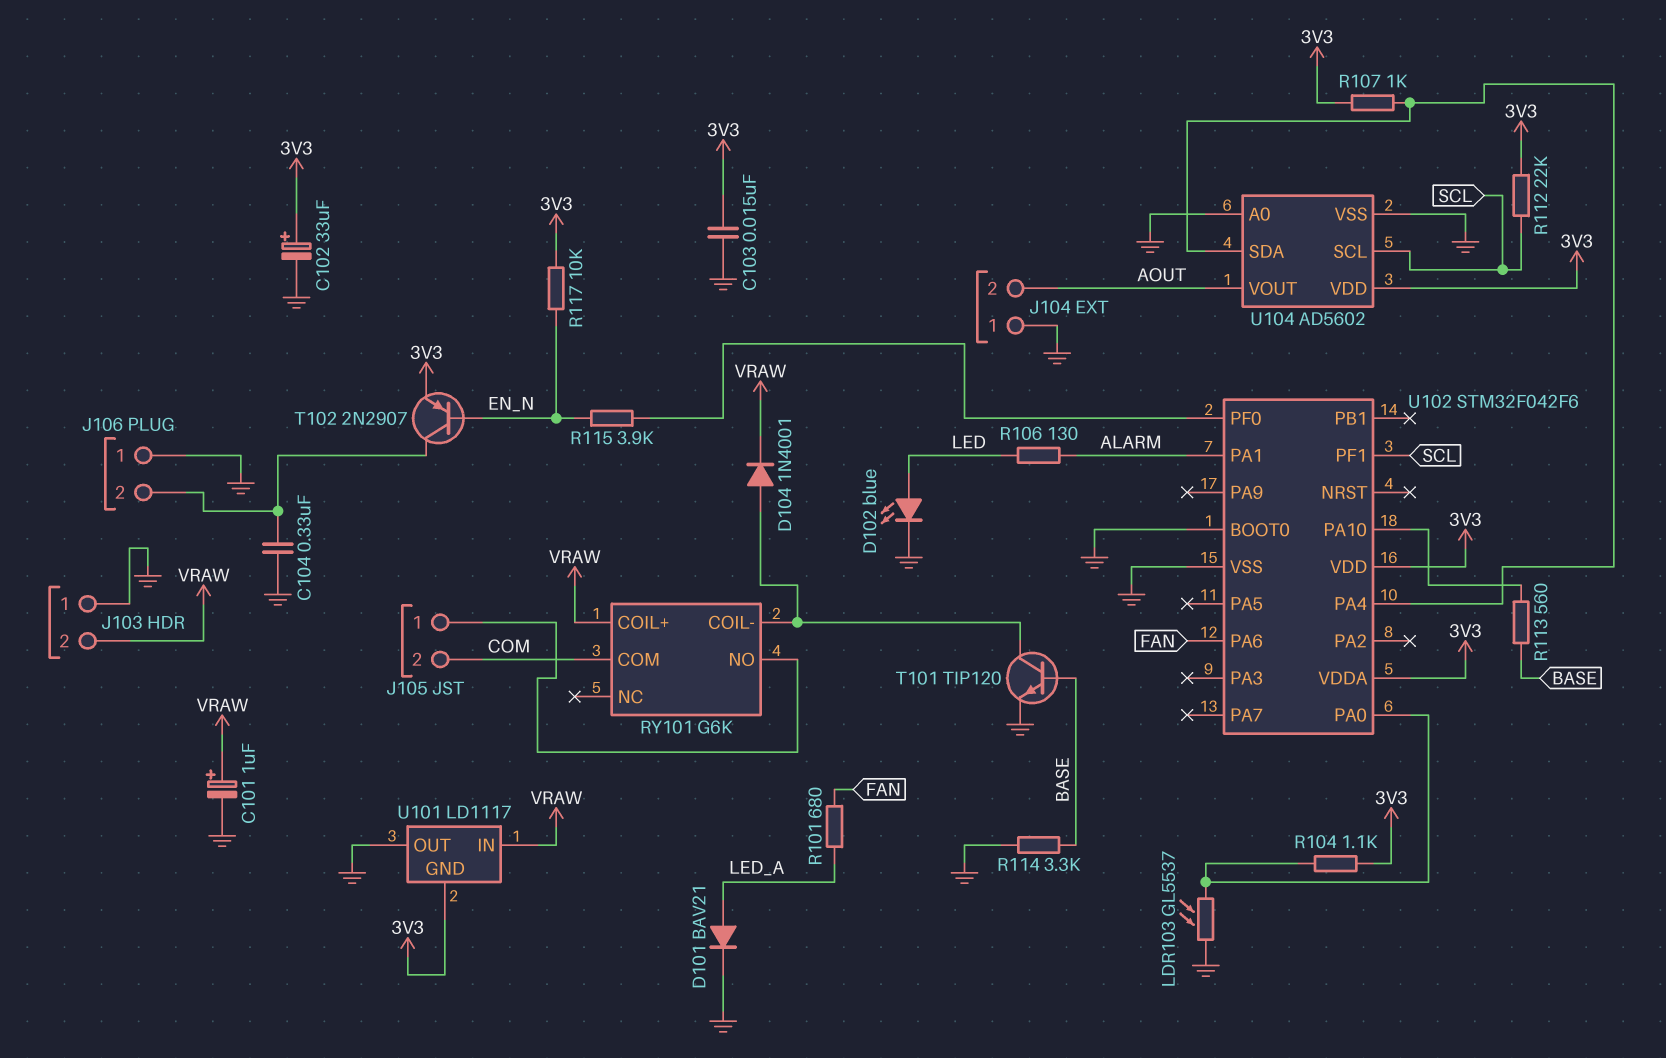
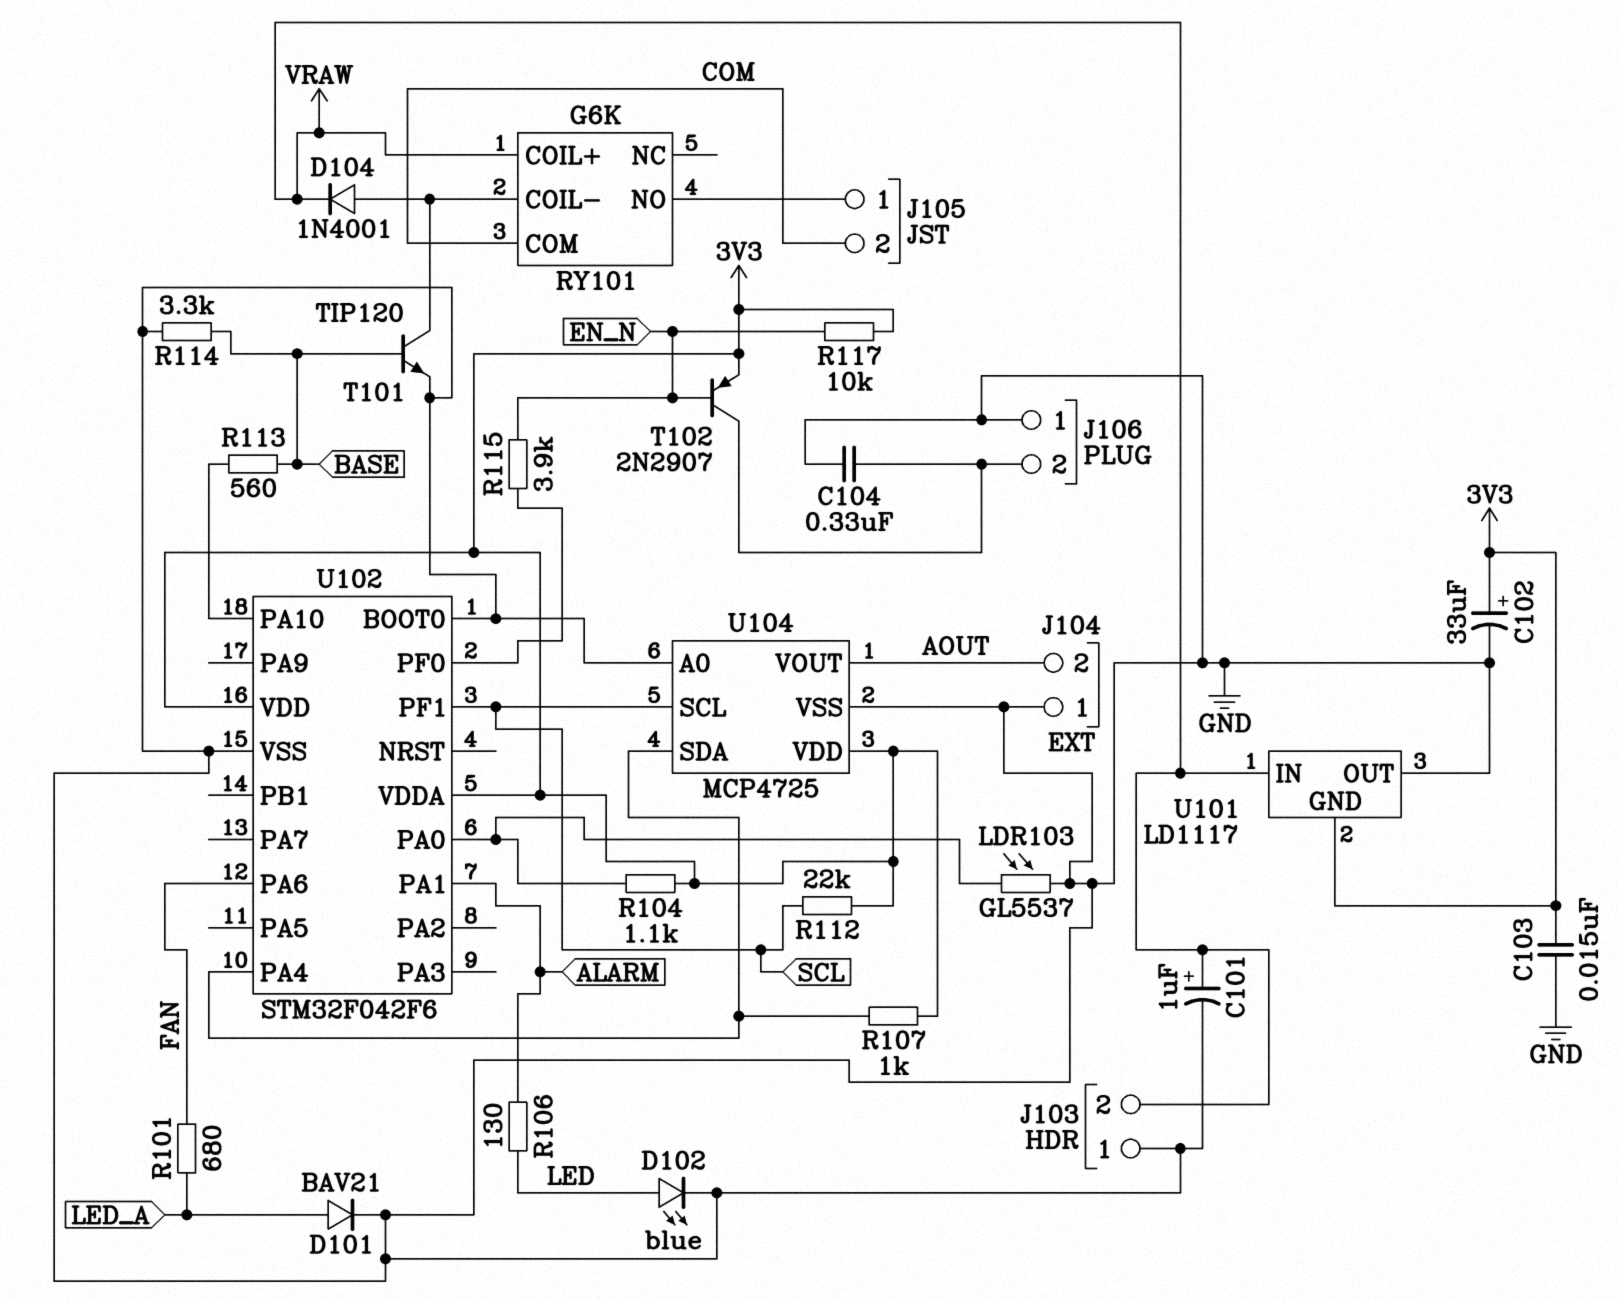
U104: AD5602 -> MCP4725

